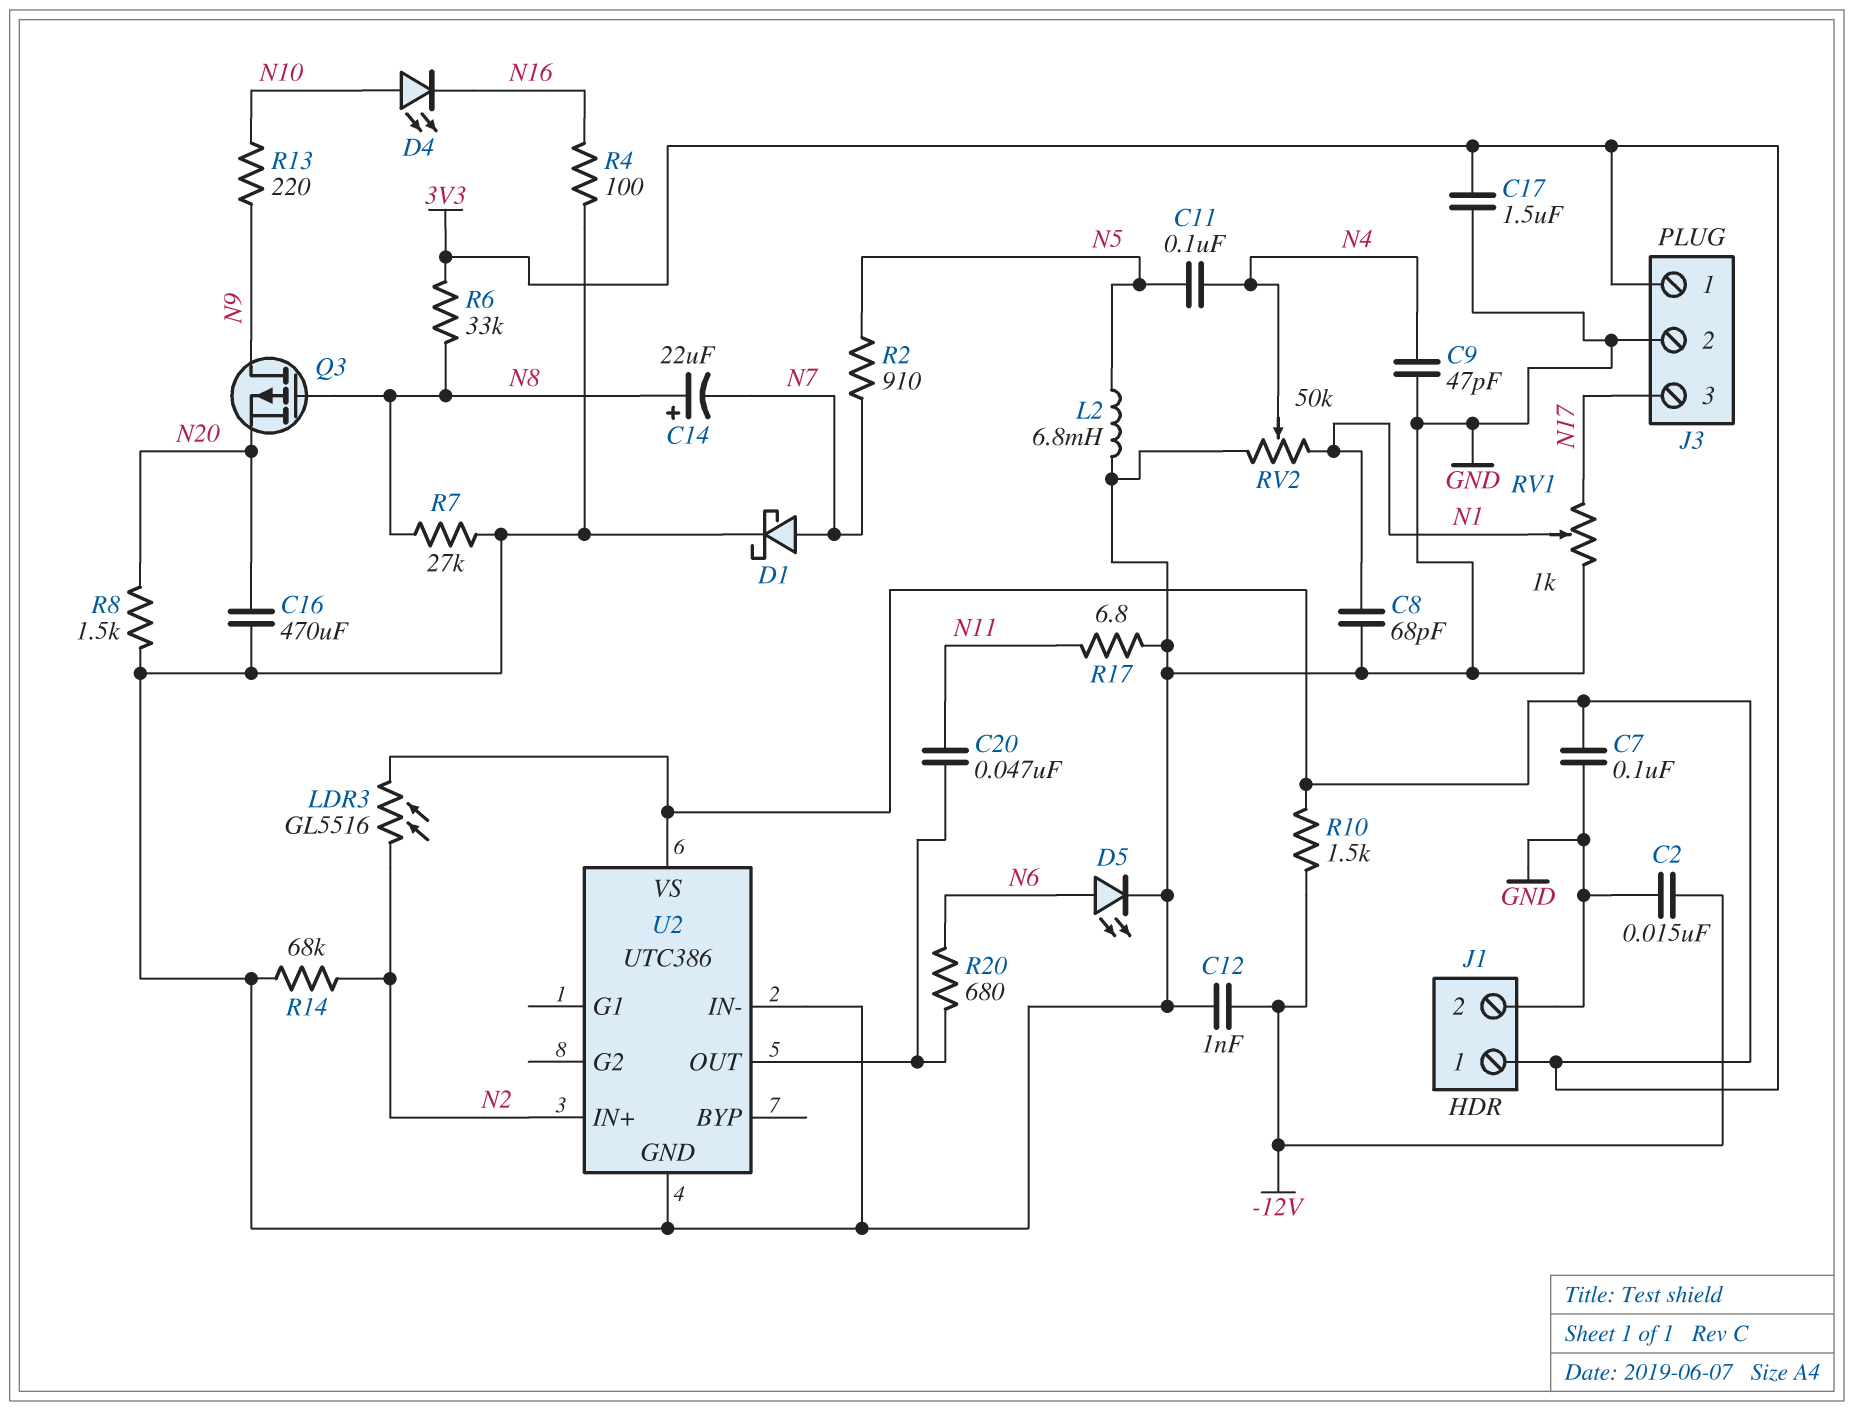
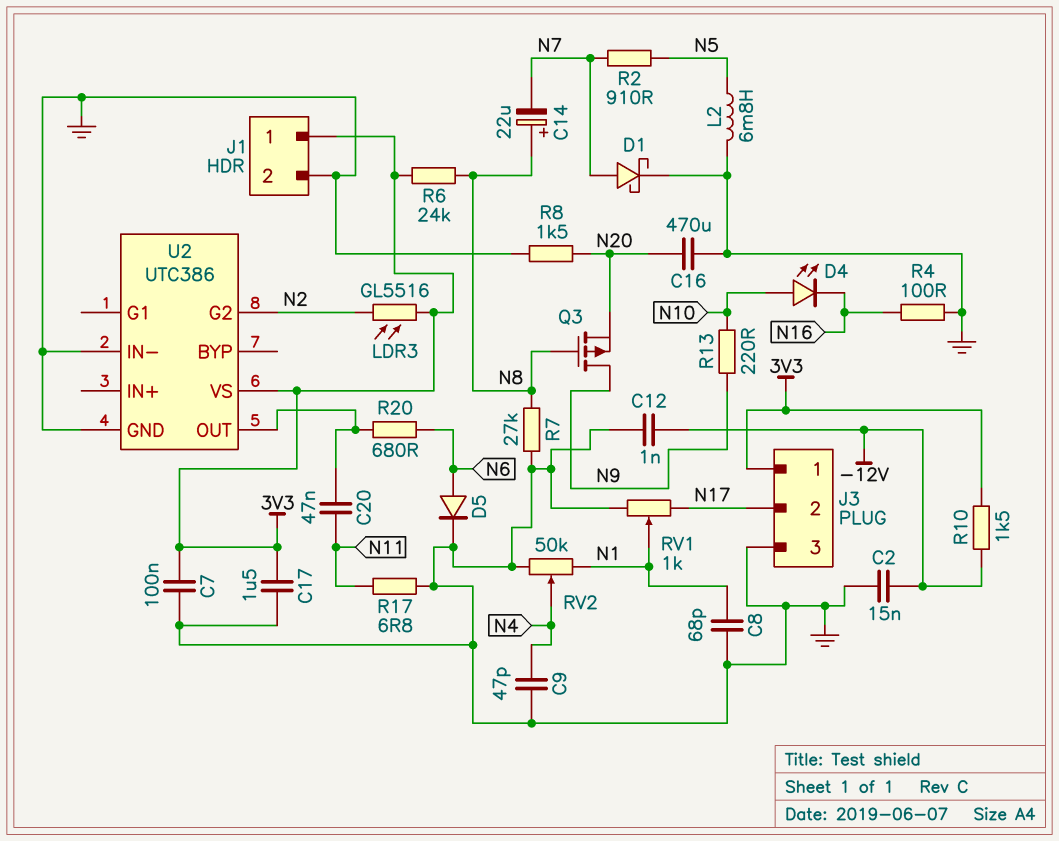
C11: 100nF (N4, N5) -> none
D5: LED (A N6, K GND) -> diode (A N6, K GND)
J3 pin 2: GND -> N17
J3 pin 3: N17 -> GND
R6: 33k (3V3, N8) -> 24k (3V3, N8)
R14: 68k (GND, N2) -> none
U2 pin G2: none -> N2
U2 pin IN+: N2 -> none

